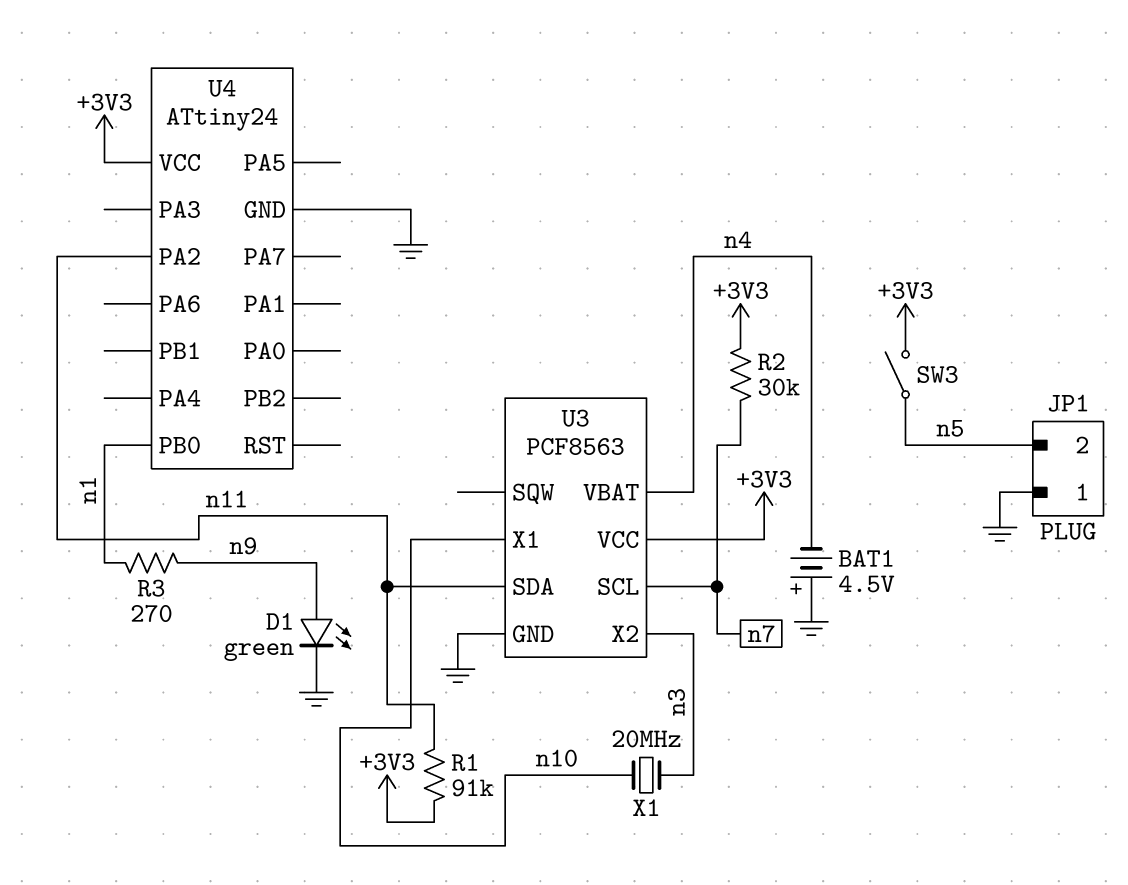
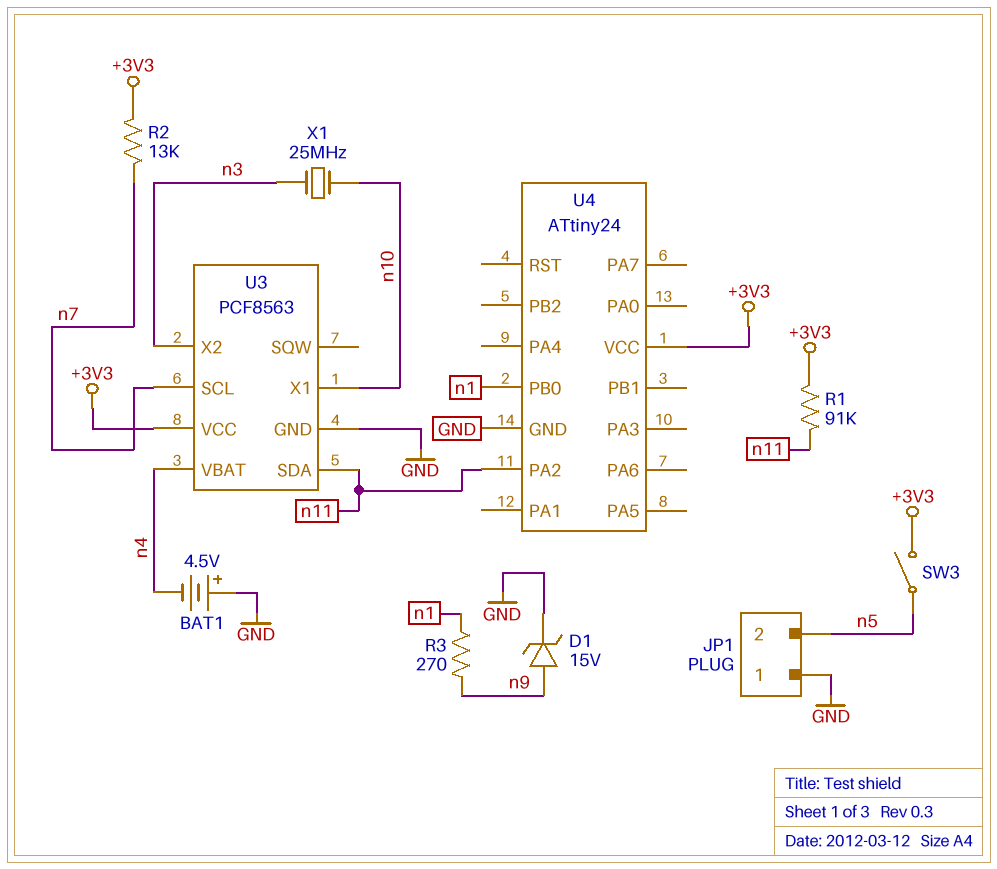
D1: LED green (A n9, K GND) -> zener 15V (A n9, K GND)
R2: 30k (+3V3, n7) -> 13k (+3V3, n7)
X1: 20MHz (n3, n10) -> 25MHz (n3, n10)

